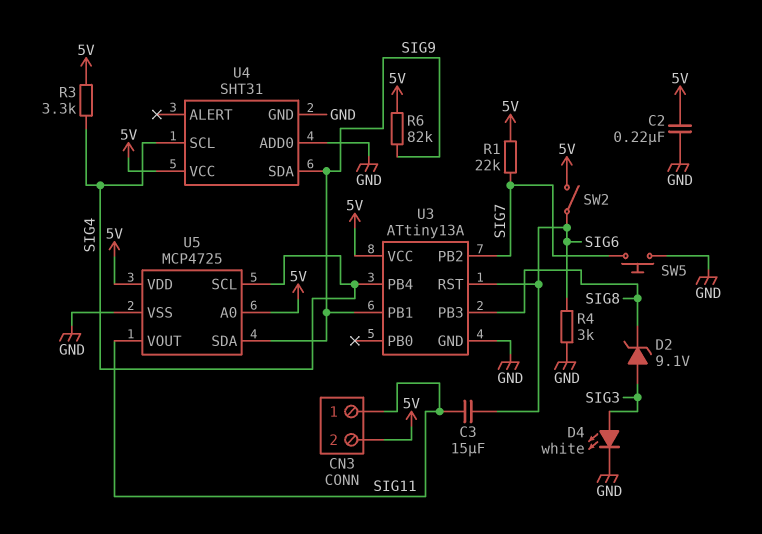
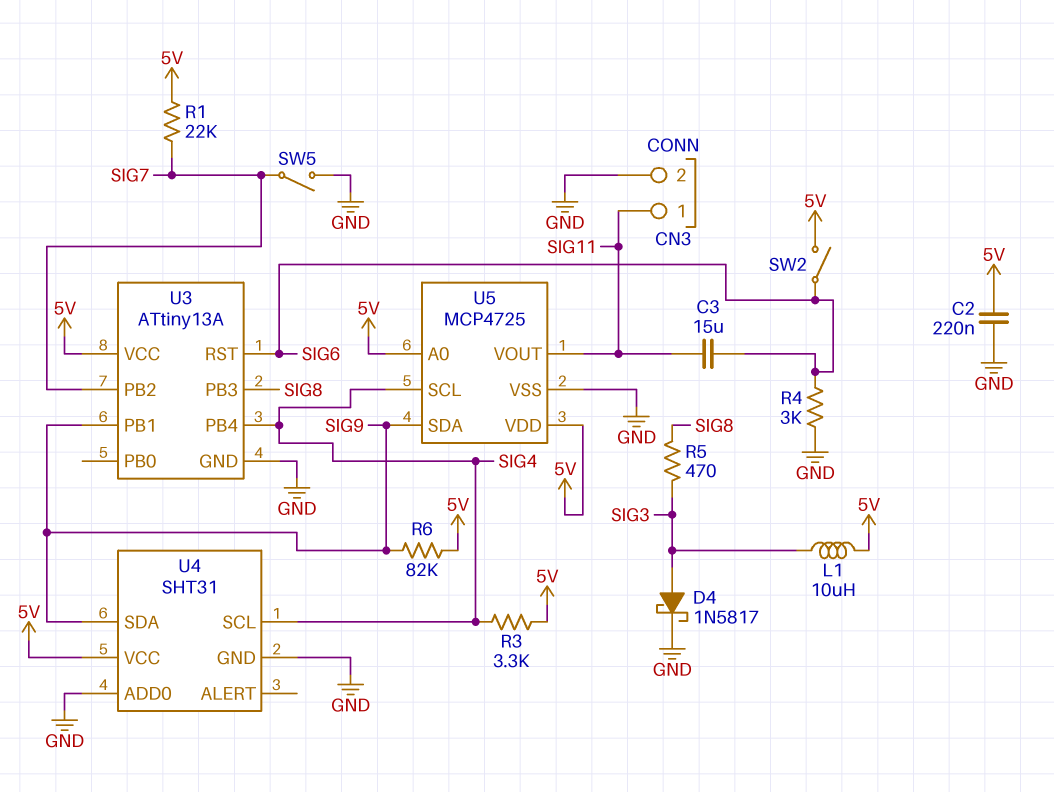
CN3 pin 2: 5V -> GND
D2: zener 9.1V (A SIG3, K SIG8) -> none
D4: LED white (A SIG3, K GND) -> schottky 1N5817 (A SIG3, K GND)
L1: none -> 10uH (5V, SIG3)
R5: none -> 470 (SIG3, SIG8)
SW5: button (GND, SIG7) -> switch (GND, SIG7)

